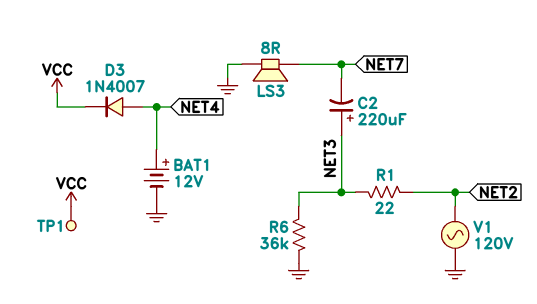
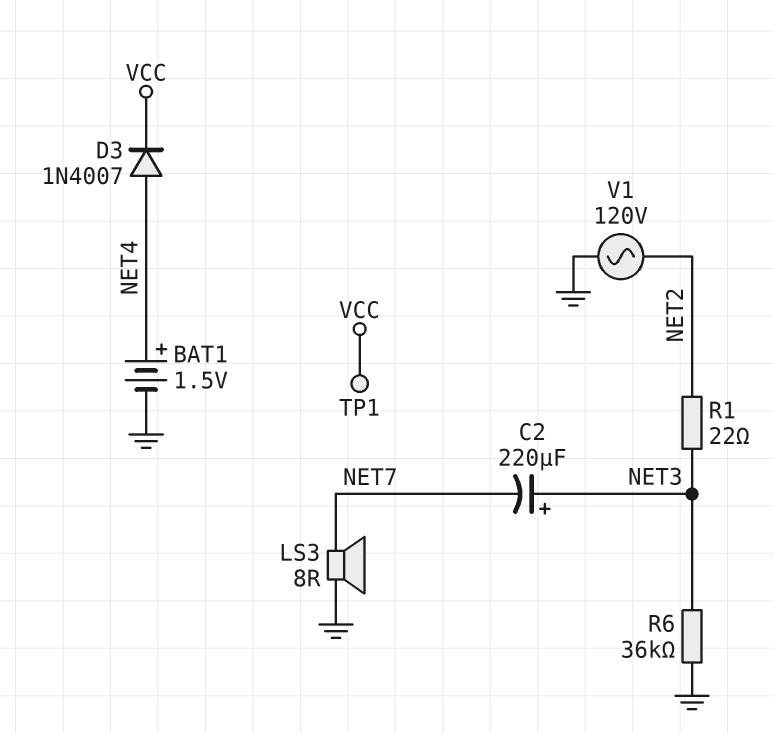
BAT1: 12V (plus NET4, minus GND) -> 1.5V (plus NET4, minus GND)

